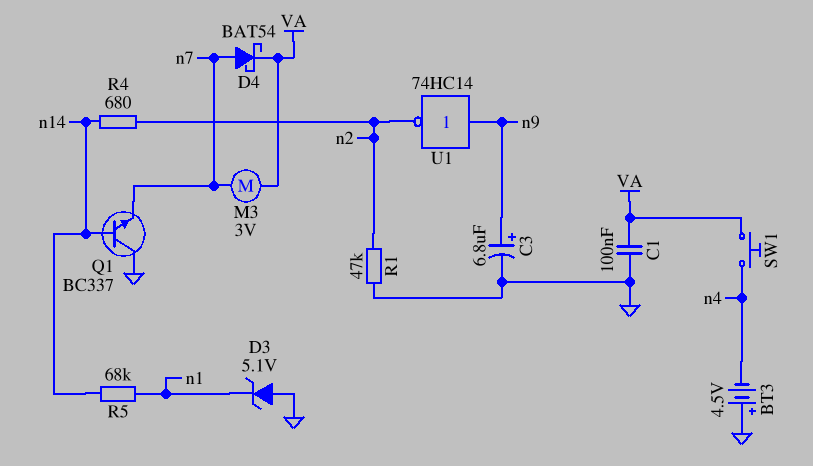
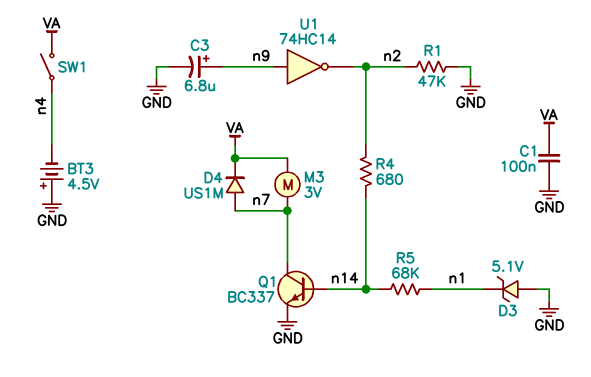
D4: schottky BAT54 (A n7, K VA) -> diode US1M (A n7, K VA)
Q1: NPN BC337 (B n14, C GND, E n7) -> NPN BC337 (B n14, C n7, E GND)
SW1: button (VA, n4) -> switch (VA, n4)

